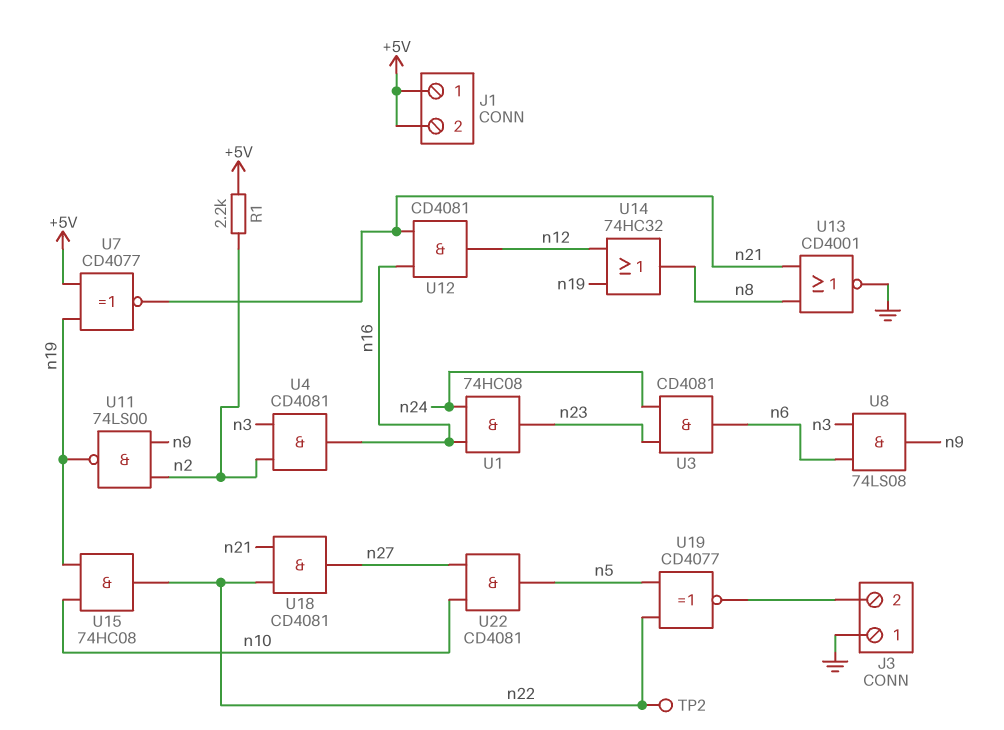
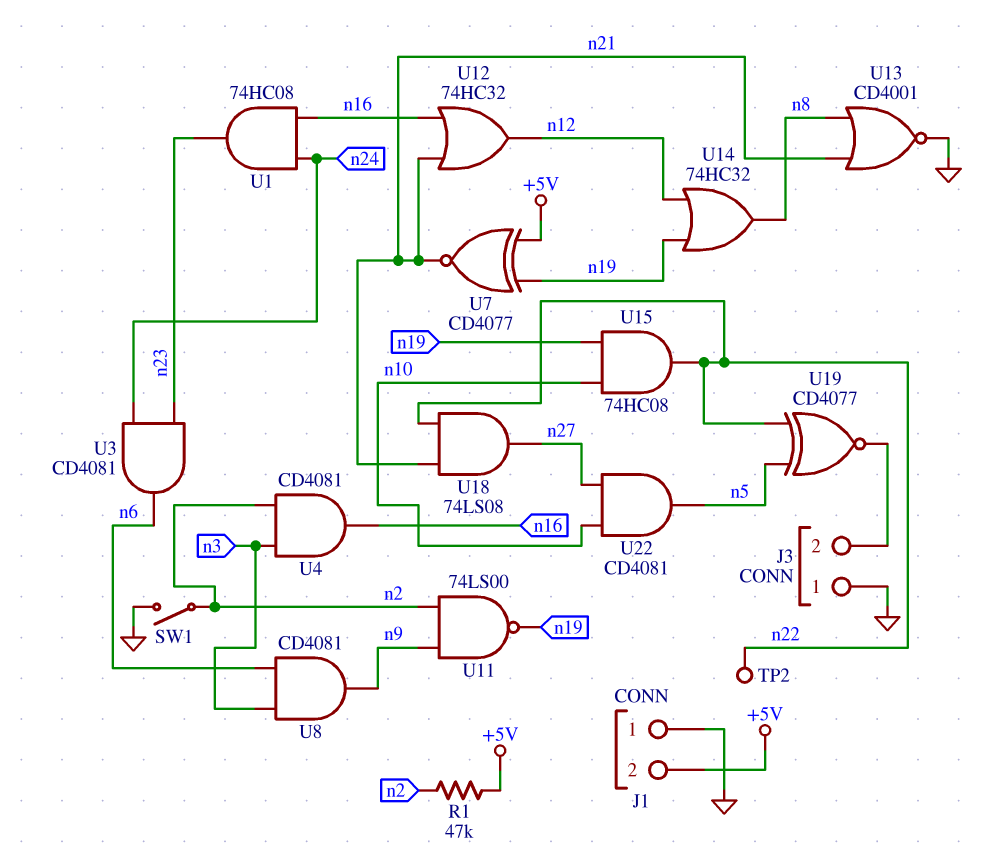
J1 pin 1: +5V -> GND
R1: 2.2k (+5V, n2) -> 47k (+5V, n2)
SW1: none -> switch (GND, n2)
U8: AND 74LS08 (in n3, in n6, out n9) -> AND CD4081 (in n3, in n6, out n9)
U12: AND CD4081 (in n16, in n21, out n12) -> OR 74HC32 (in n16, in n21, out n12)
U18: AND CD4081 (in n21, in n22, out n27) -> AND 74LS08 (in n21, in n22, out n27)

